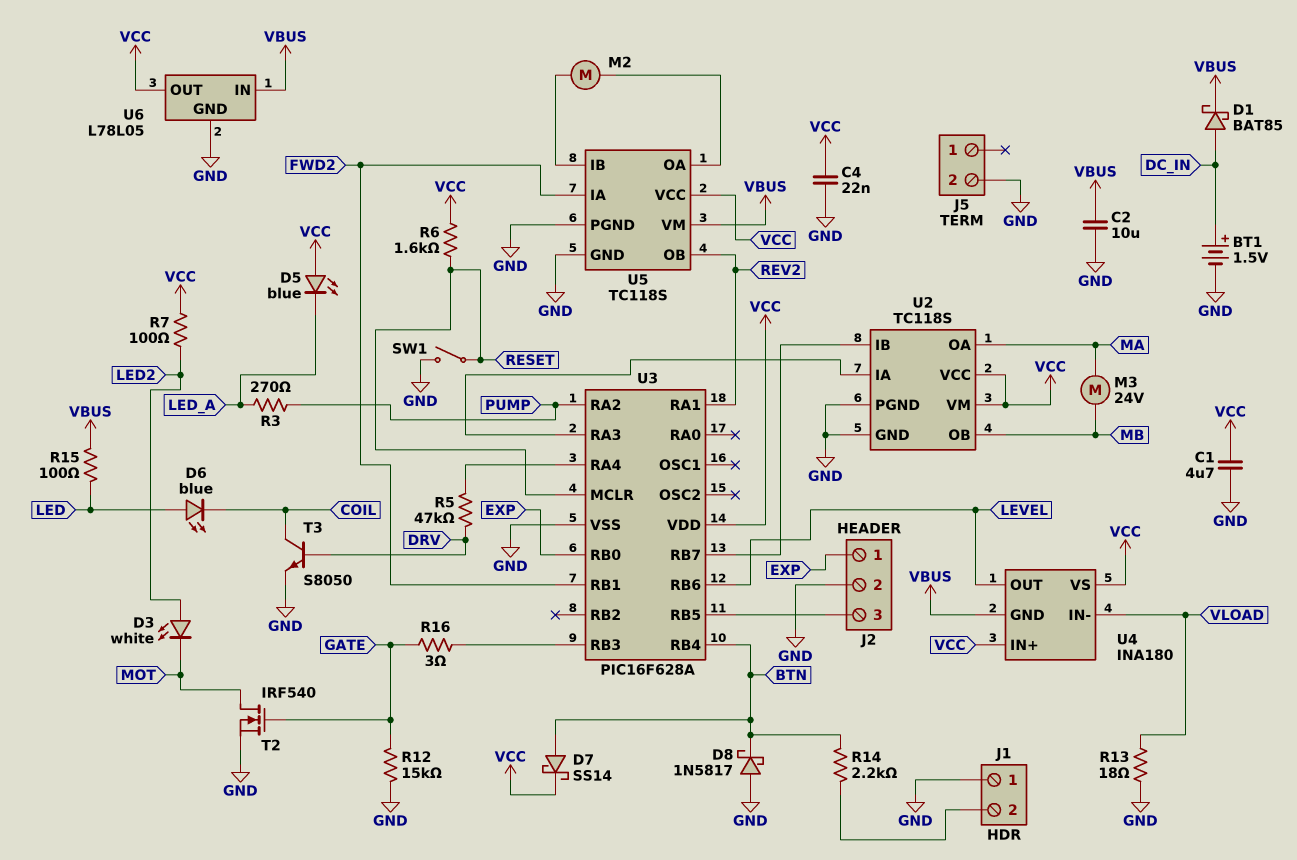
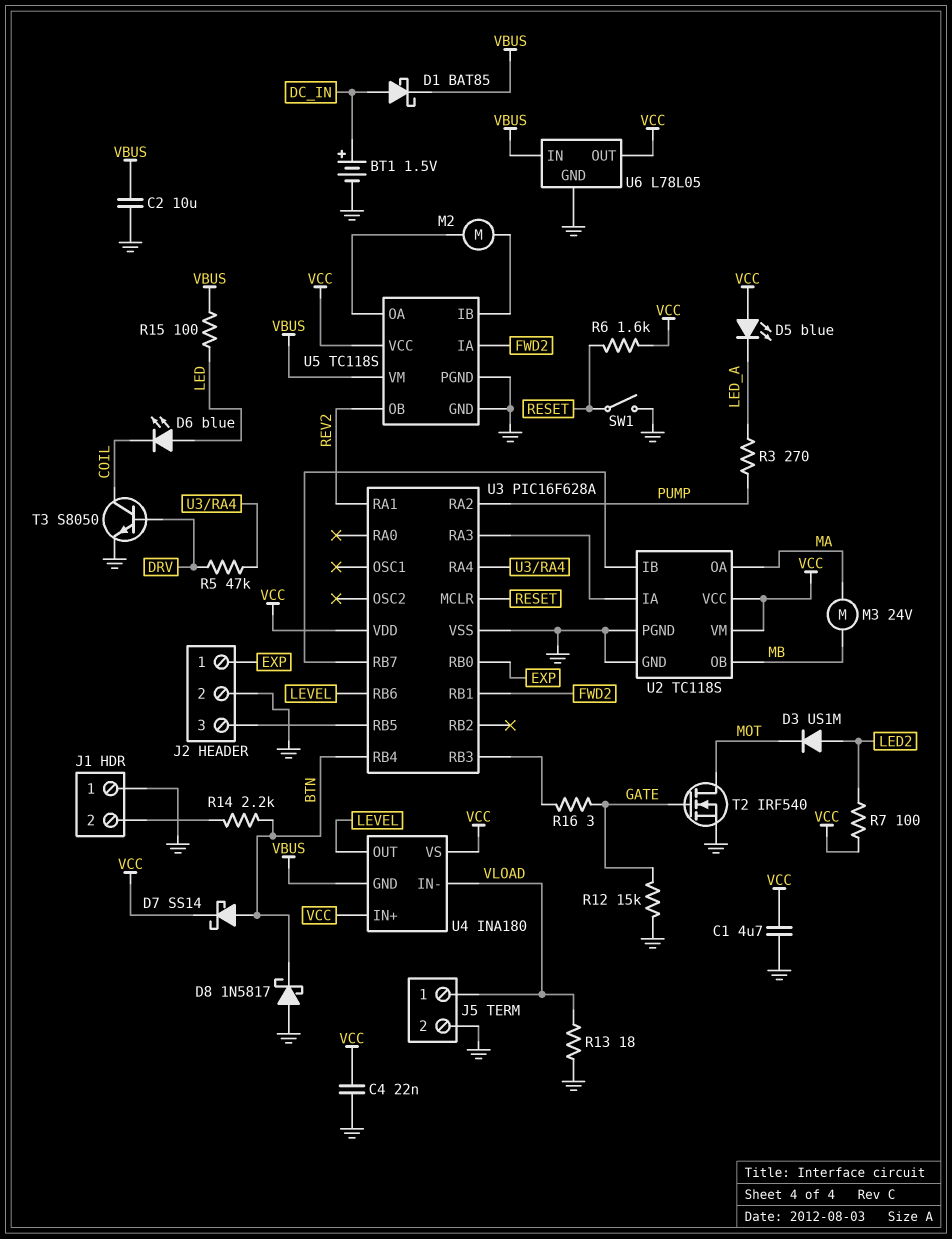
D3: LED white (A LED2, K MOT) -> diode US1M (A LED2, K MOT)
J5 pin 1: none -> VLOAD

